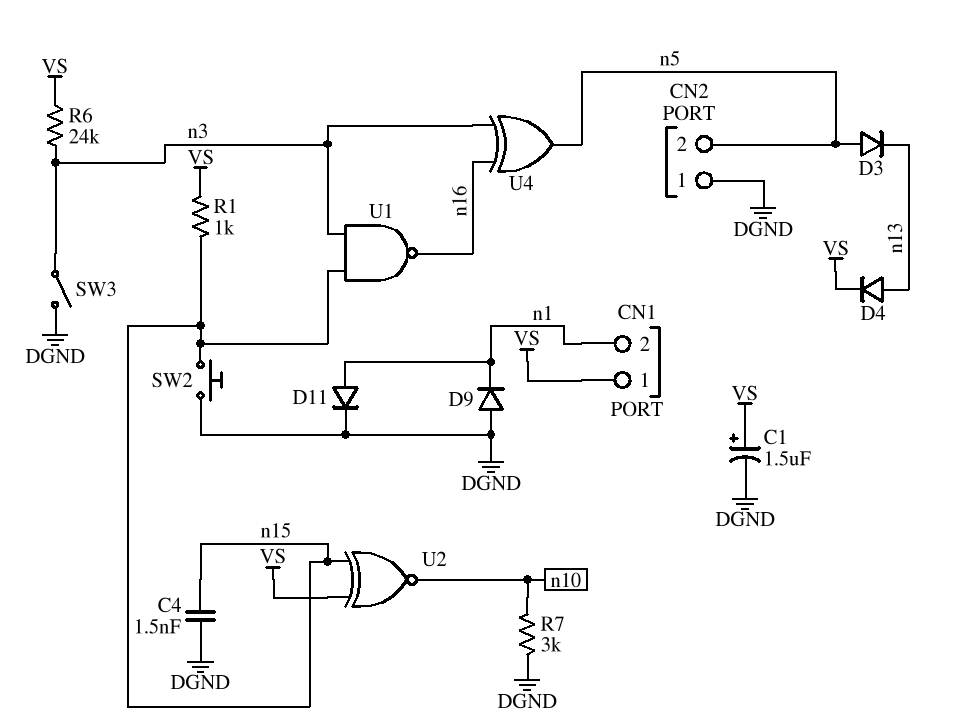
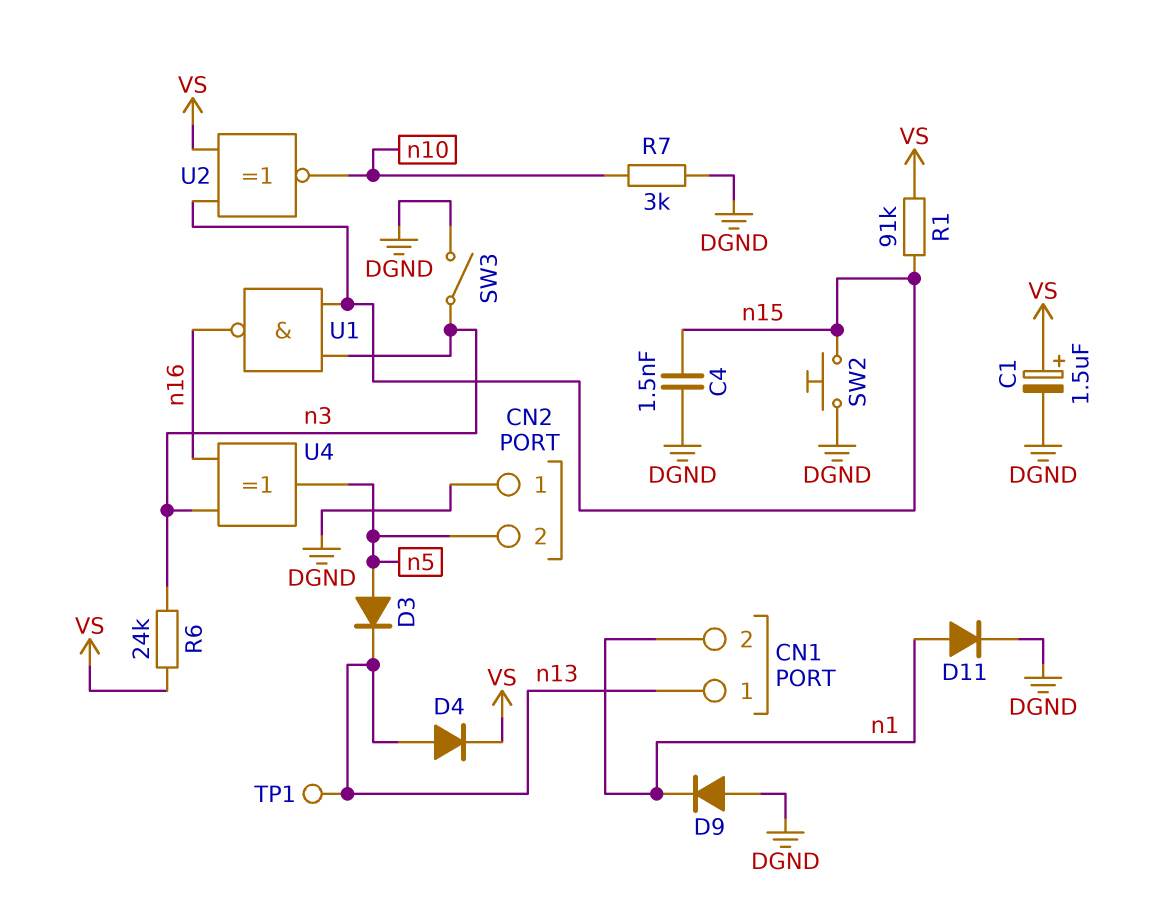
CN1 pin 1: VS -> n13
R1: 1k (VS, n15) -> 91k (VS, n15)
TP1: none -> test point (n13)

